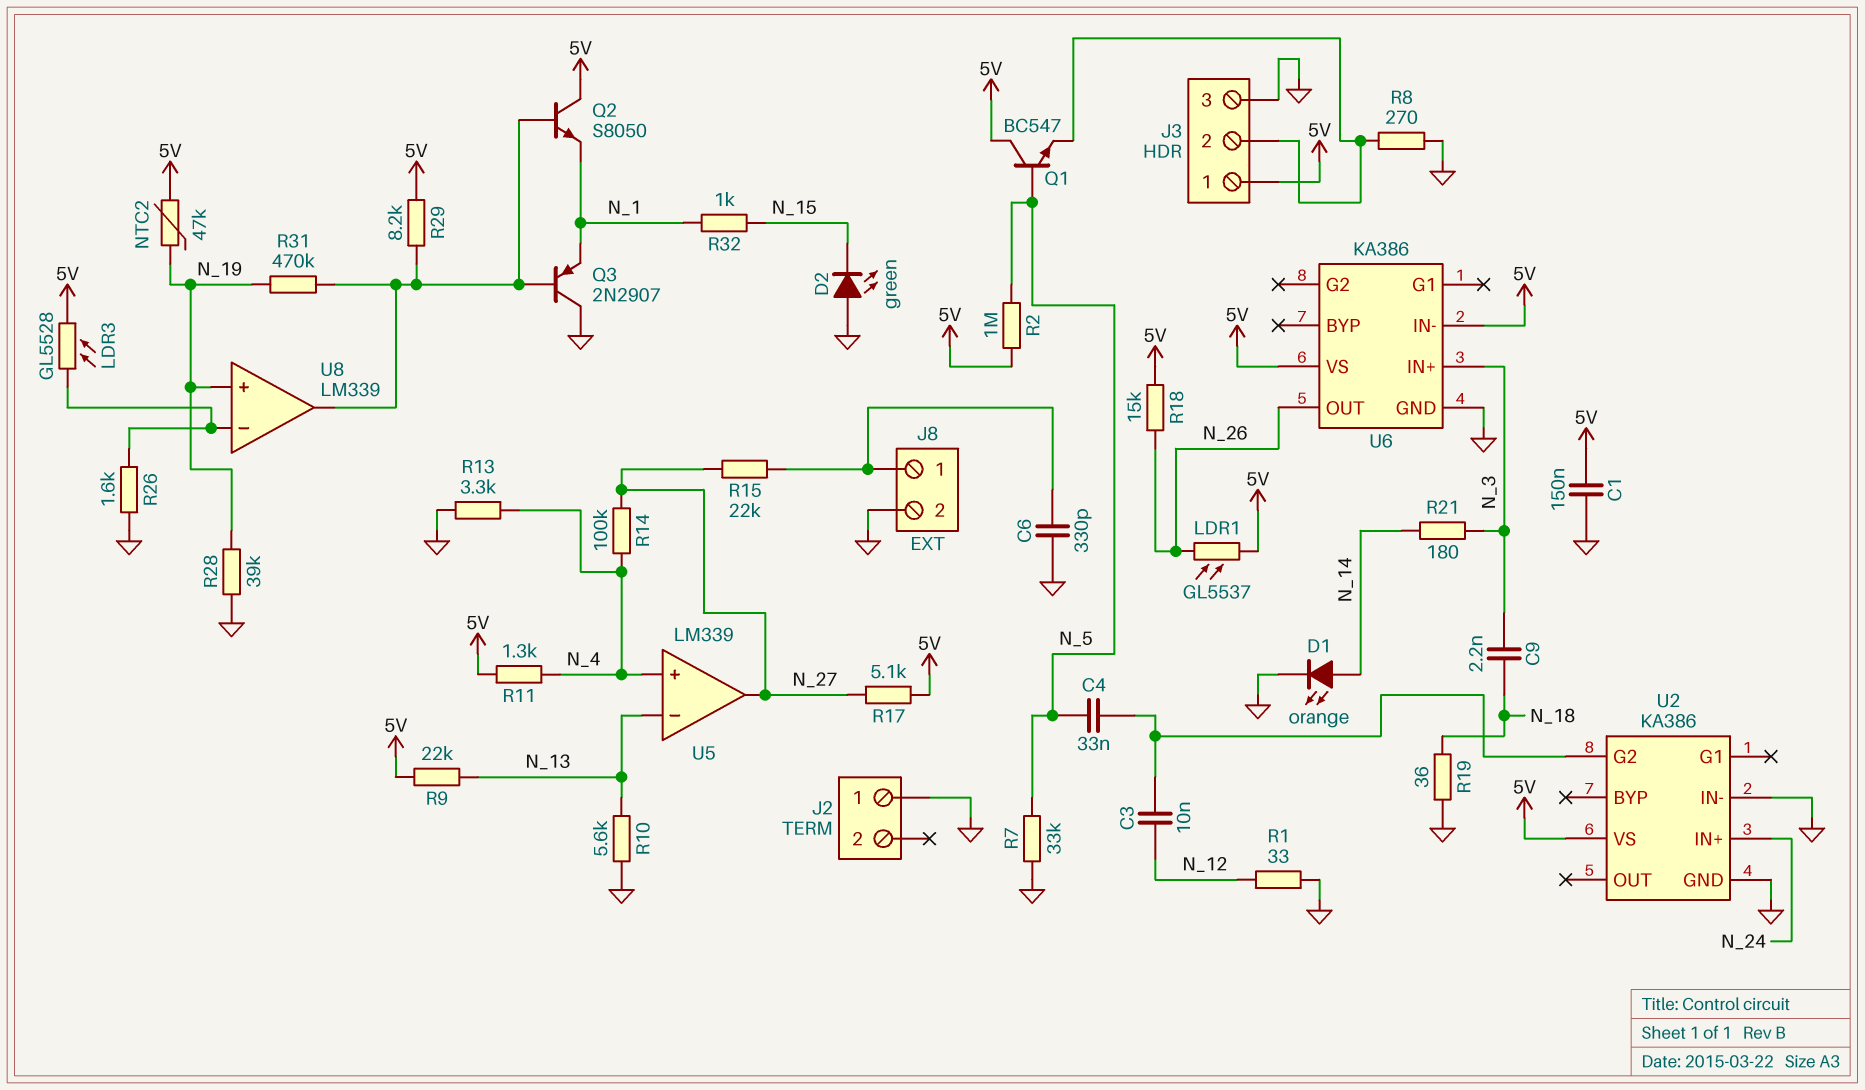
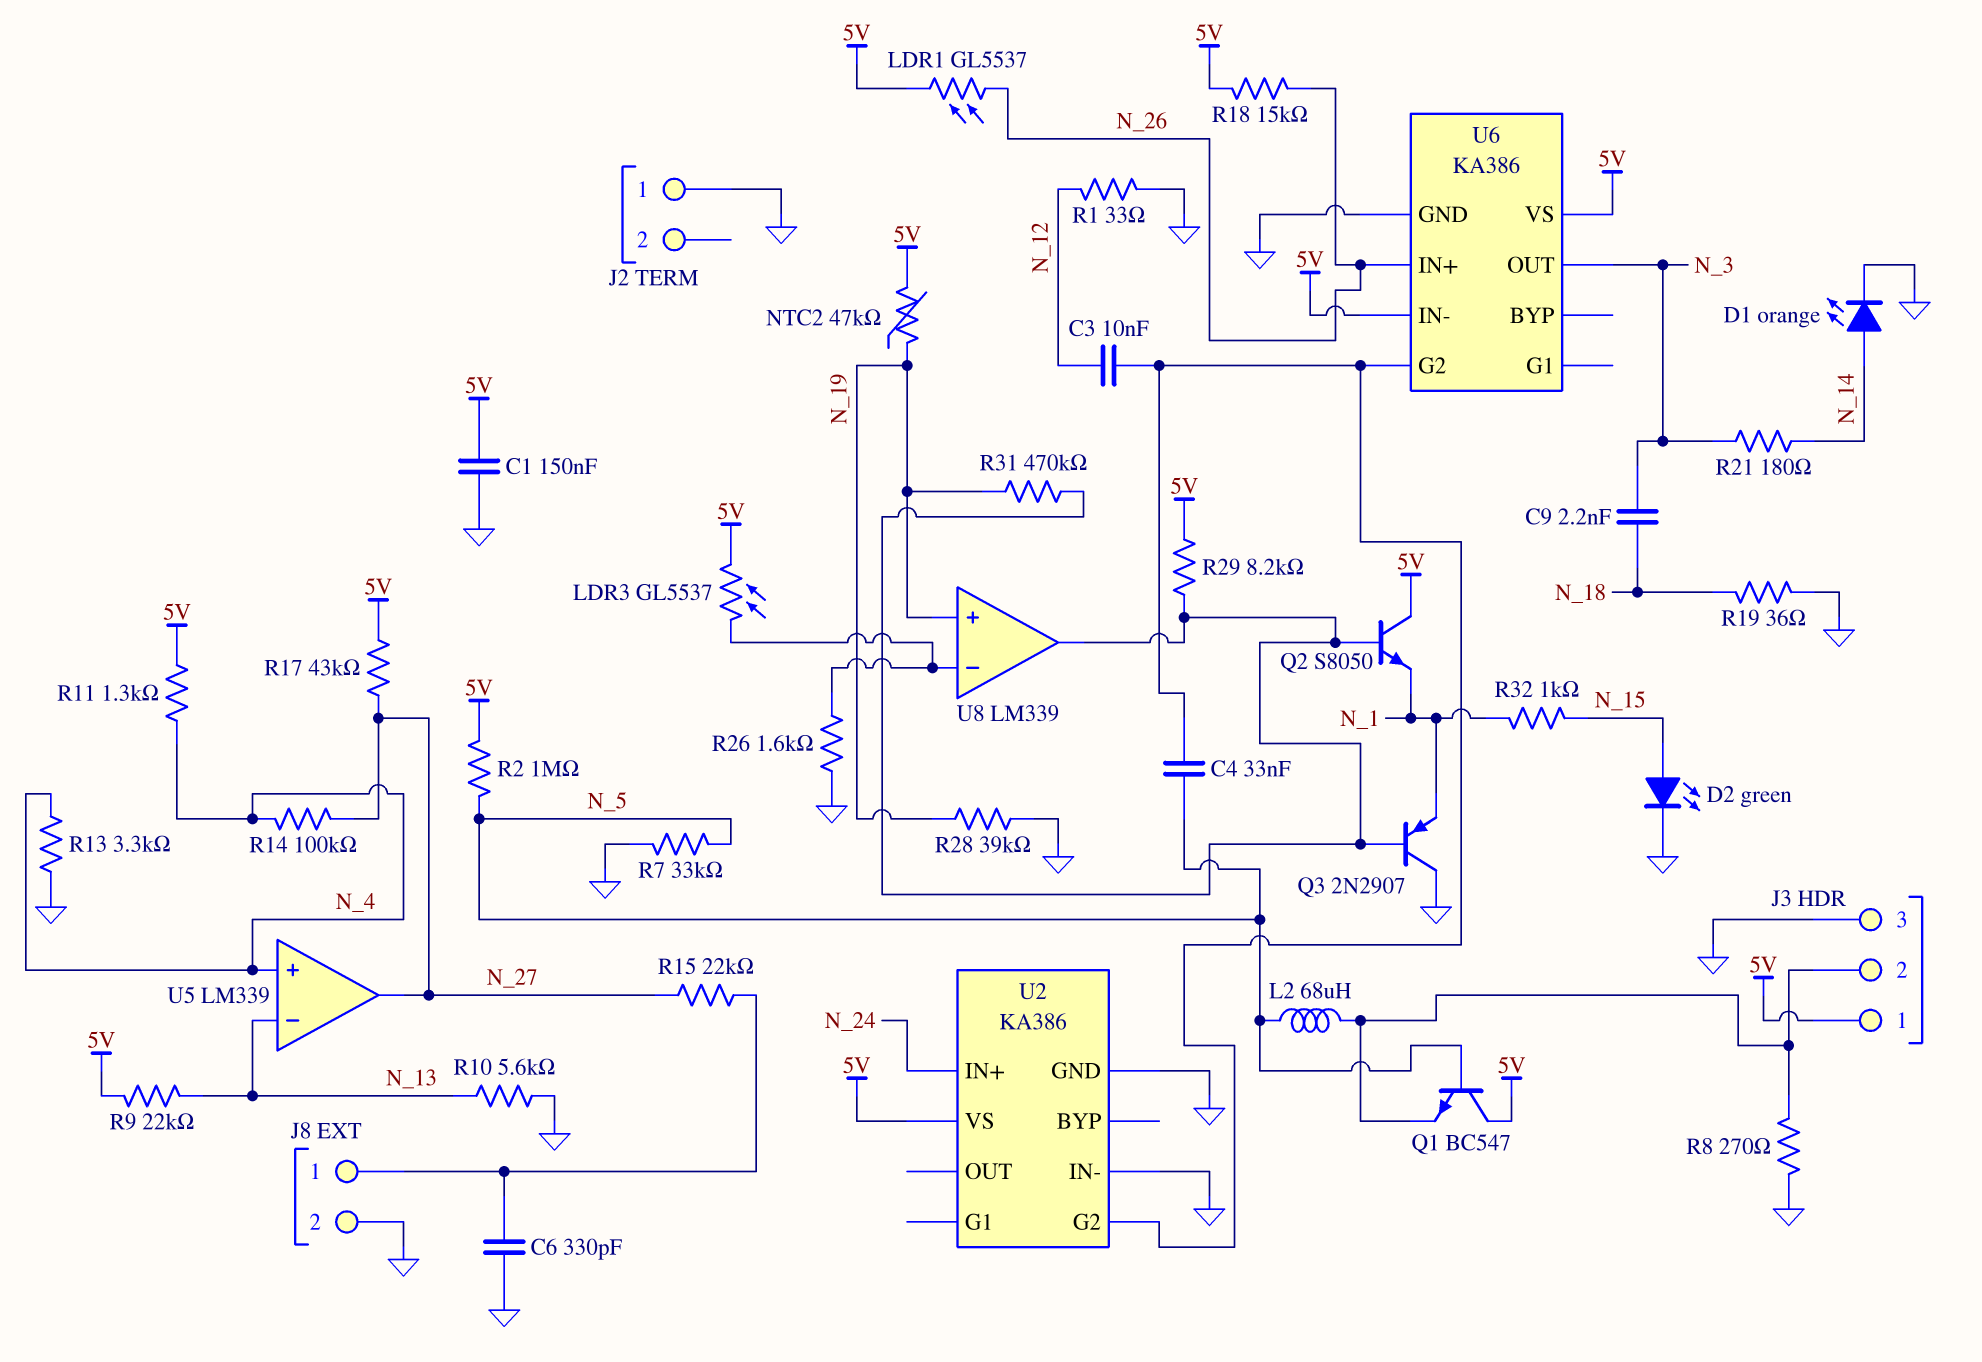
D2: LED green (A GND, K N_15) -> LED green (A N_15, K GND)
L2: none -> 68uH (J3/2, N_5)
LDR3: GL5528 (5V, U8/in-) -> GL5537 (5V, U8/in-)
R17: 5.1k (5V, N_27) -> 43k (5V, N_27)
U6 pin G2: none -> U2/G2
U6 pin IN+: N_3 -> N_26
U6 pin OUT: N_26 -> N_3

